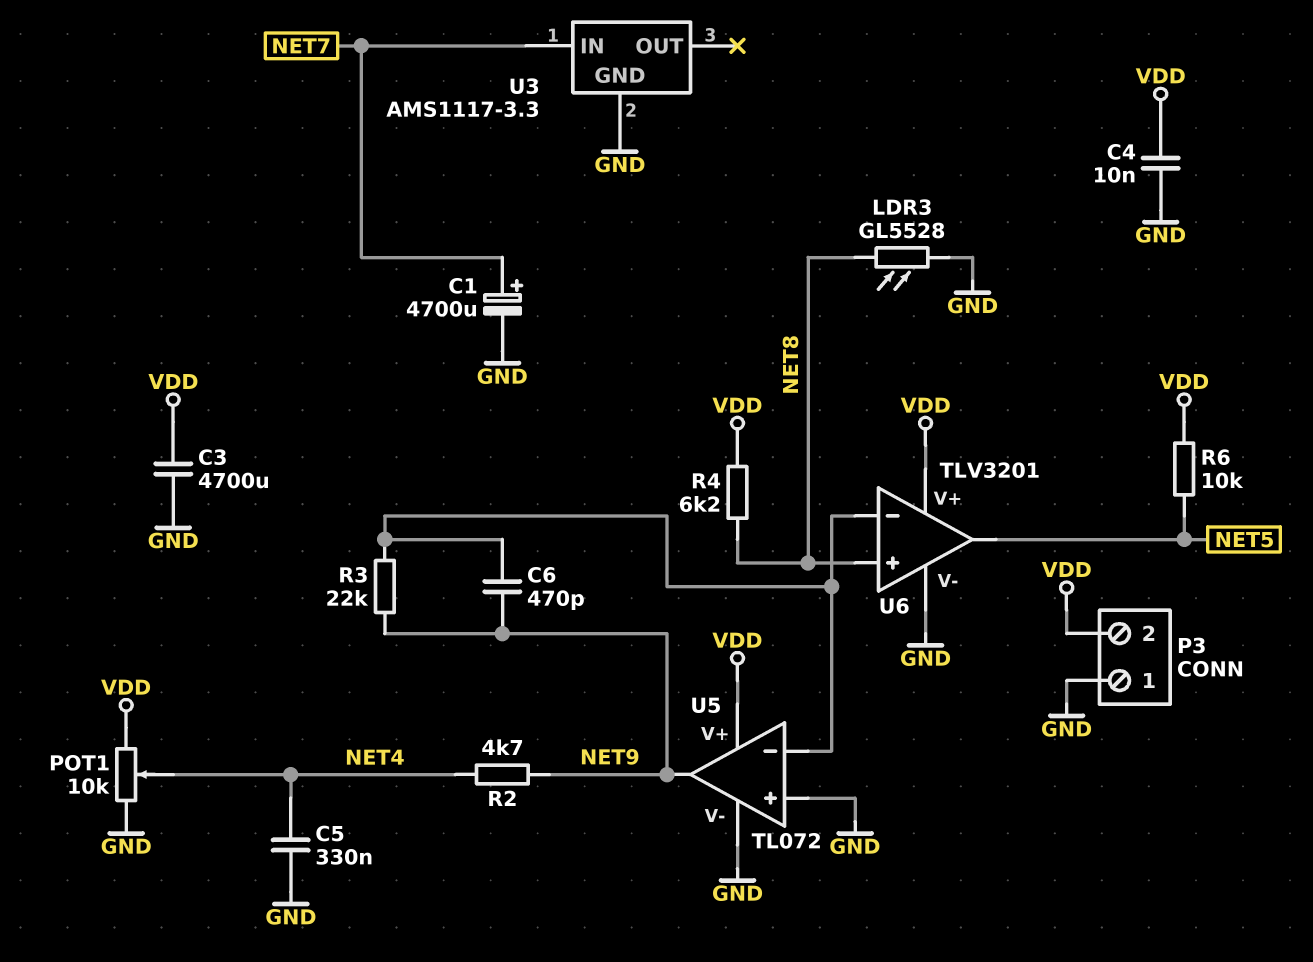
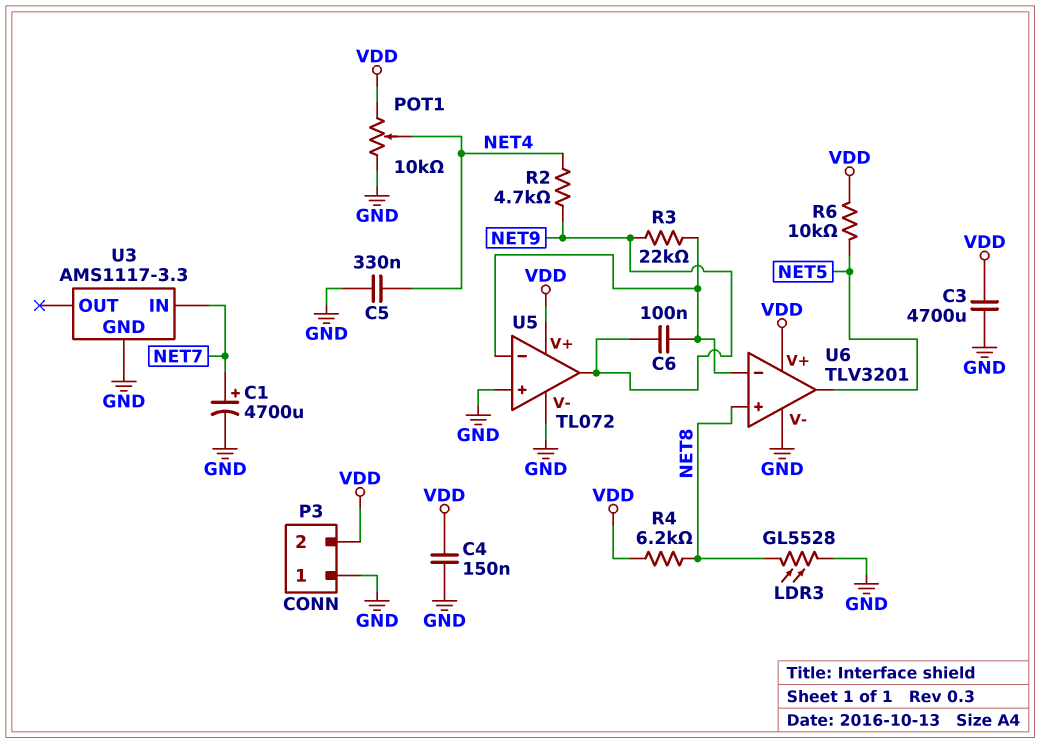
C4: 10nF (GND, VDD) -> 150nF (GND, VDD)
C6: 470pF (NET9, U5/in-) -> 100nF (NET9, U5/in-)

